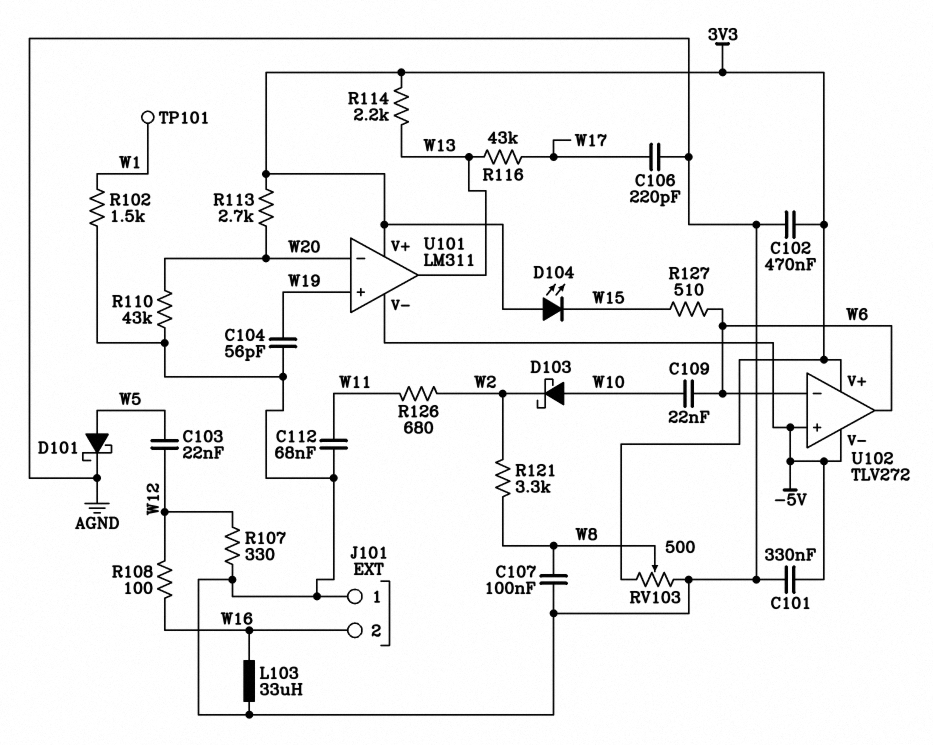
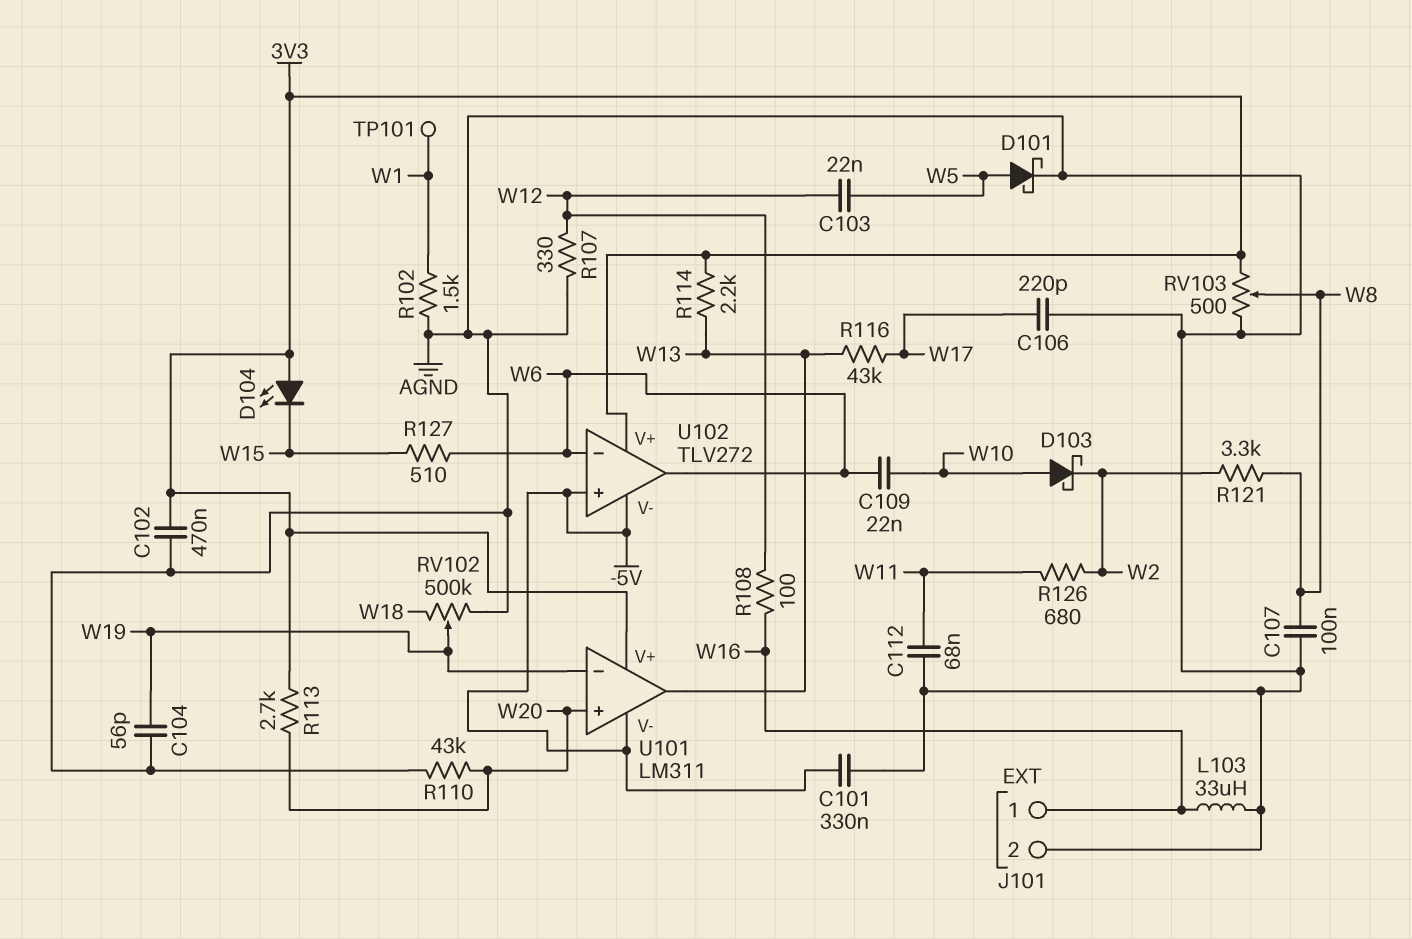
J101 pin 1: AGND -> W16
J101 pin 2: W16 -> AGND
RV102: none -> 500k (AGND, W18, wiper W19)
U101 pin in+: W19 -> W20
U101 pin in-: W20 -> W19

